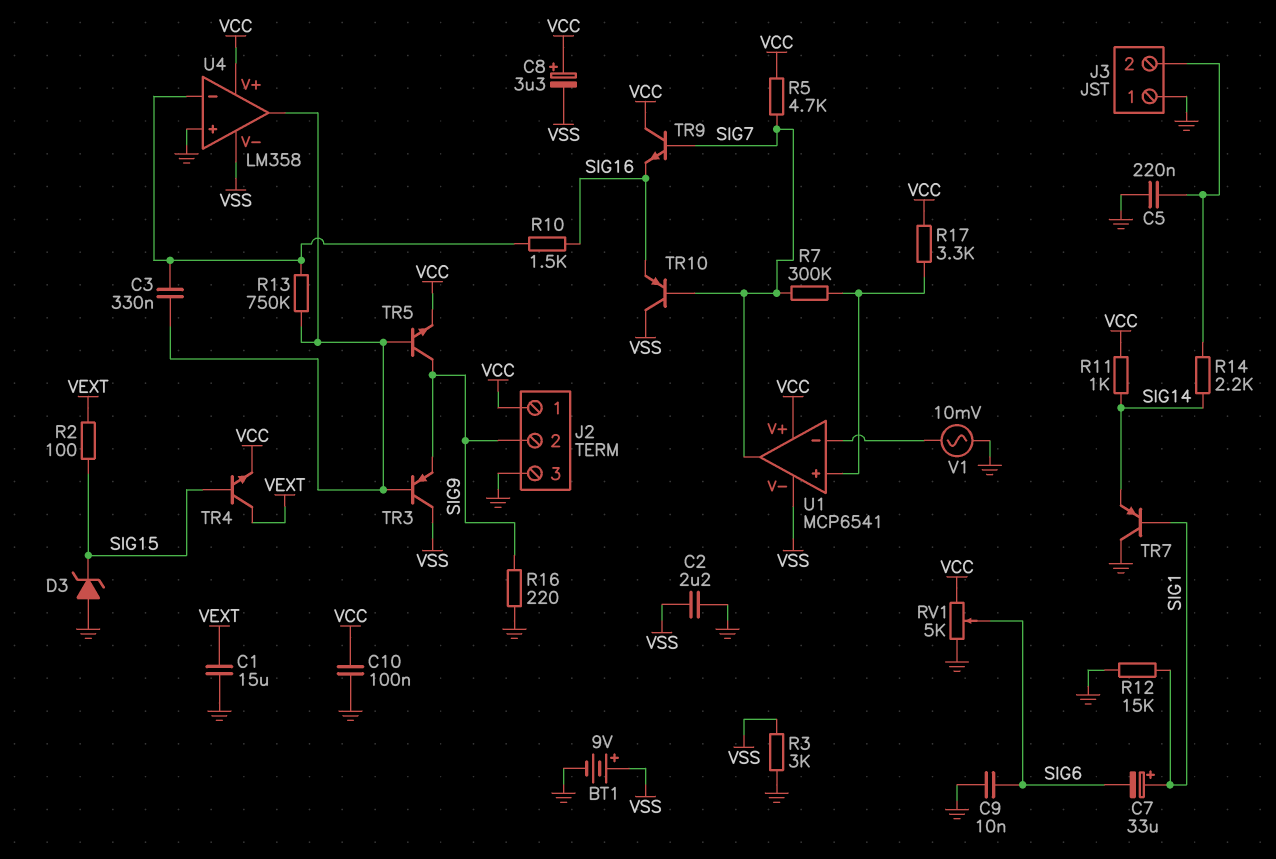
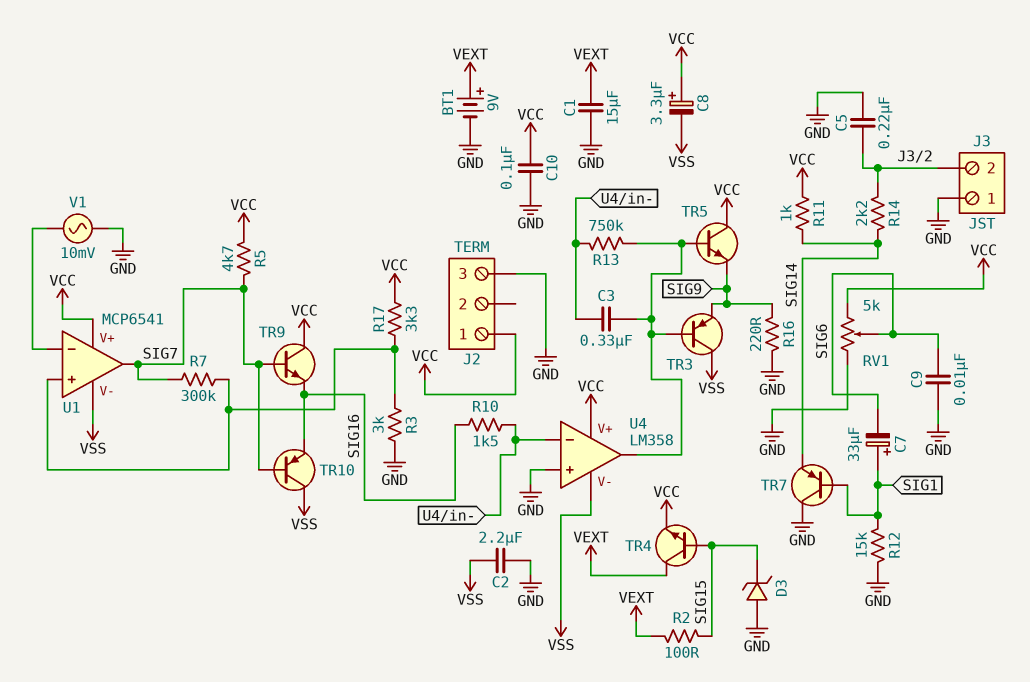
BT1: 9V (plus VSS, minus GND) -> 9V (plus VEXT, minus GND)
J2 pin 2: SIG9 -> none
R3: 3k (GND, VSS) -> 3k (GND, U1/in+)
TR5: NPN (B U4/out, C SIG9, E VCC) -> NPN (B U4/out, C VCC, E SIG9)

